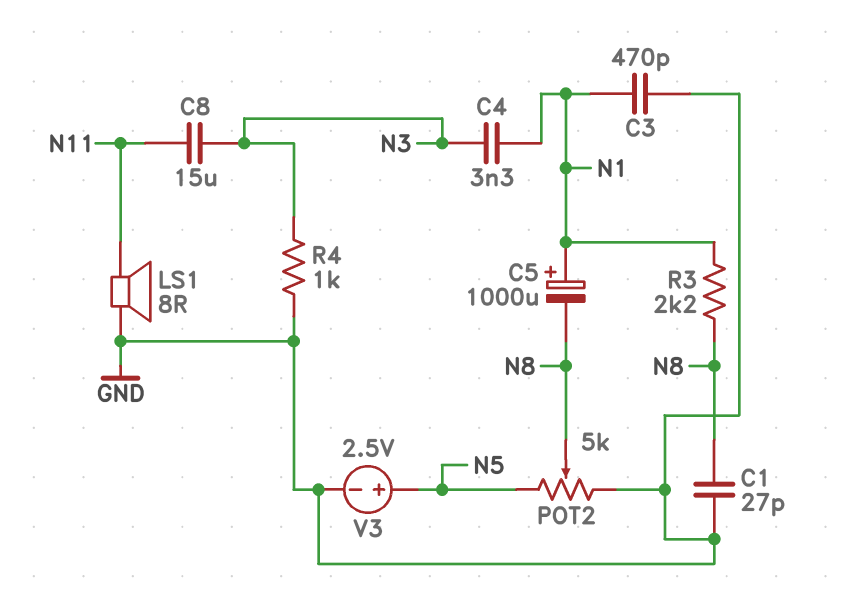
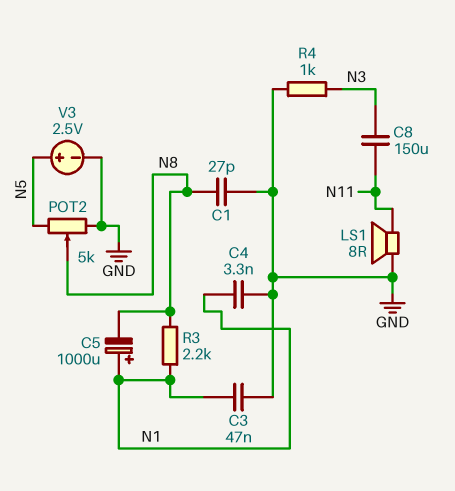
C3: 470pF (GND, N1) -> 47nF (GND, N1)
C4: 3.3nF (N1, N3) -> 3.3nF (GND, N1)
C8: 15uF (N3, N11) -> 150uF (N3, N11)

